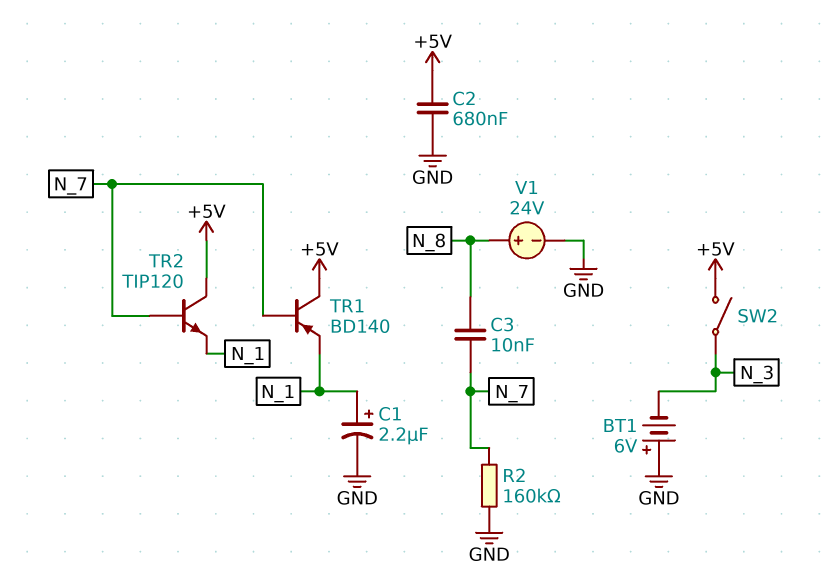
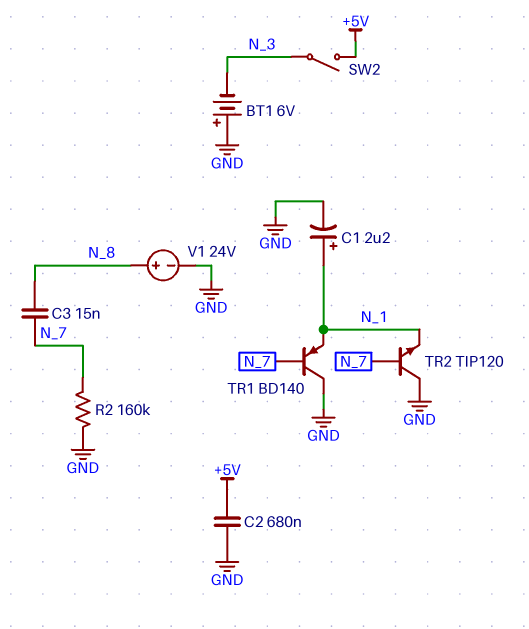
C3: 10nF (N_7, N_8) -> 15nF (N_7, N_8)
TR1: PNP BD140 (B N_7, C +5V, E N_1) -> PNP BD140 (B N_7, C GND, E N_1)
TR2: NPN TIP120 (B N_7, C +5V, E N_1) -> NPN TIP120 (B N_7, C GND, E N_1)

